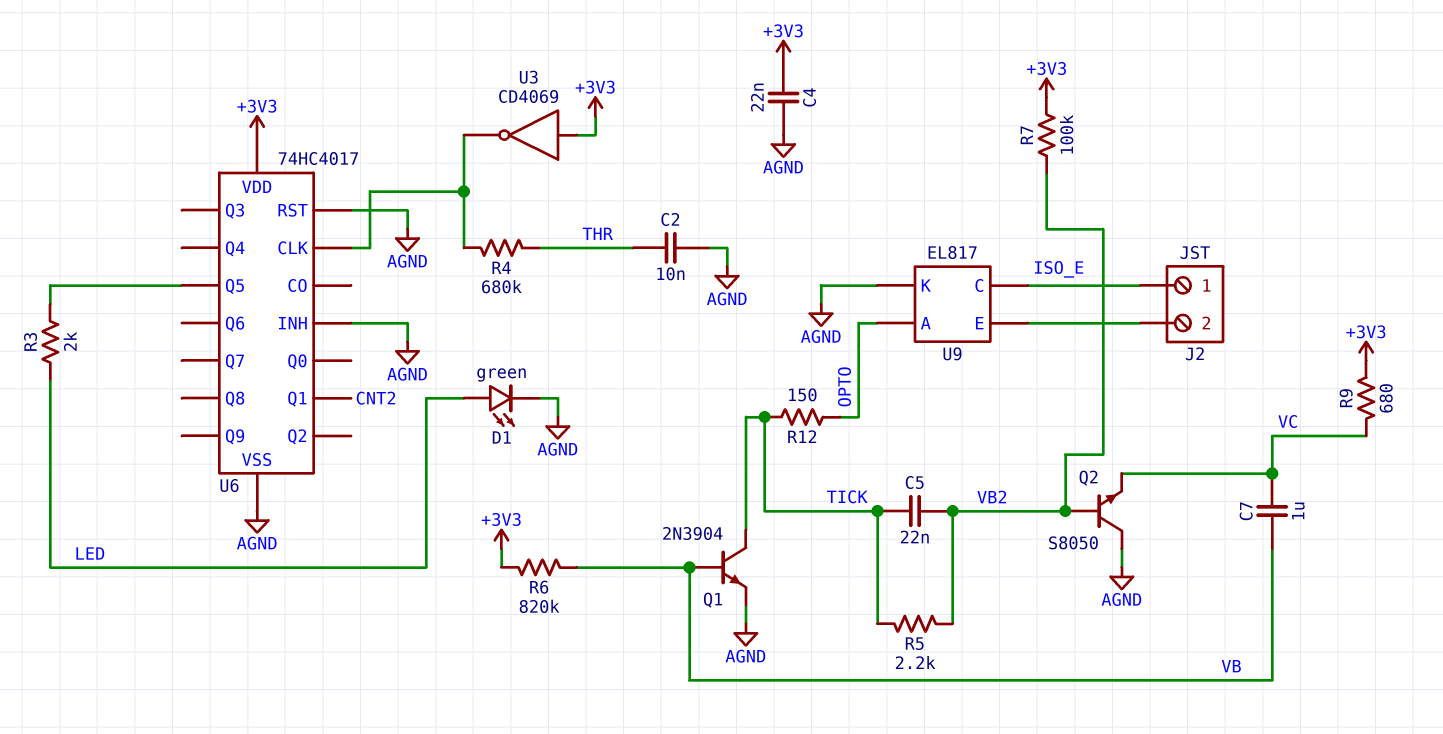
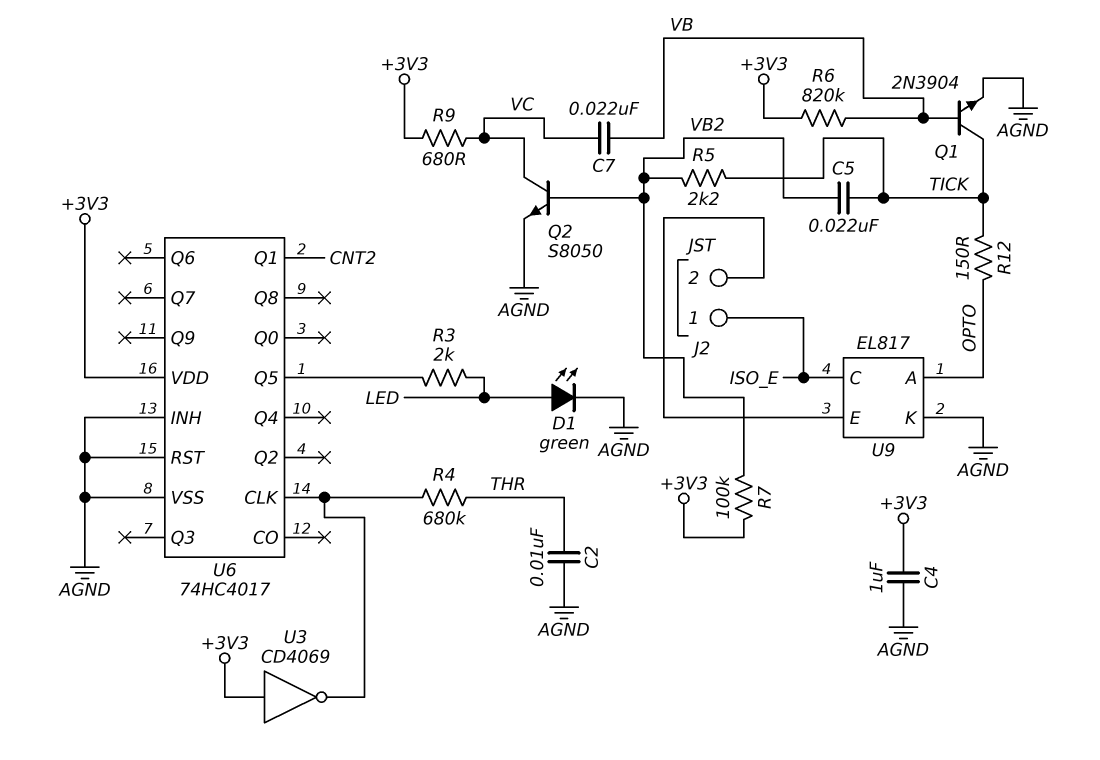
C4: 22nF (+3V3, AGND) -> 1uF (+3V3, AGND)
C7: 1uF (VB, VC) -> 22nF (VB, VC)
Q2: NPN S8050 (B VB2, C AGND, E VC) -> NPN S8050 (B VB2, C VC, E AGND)

